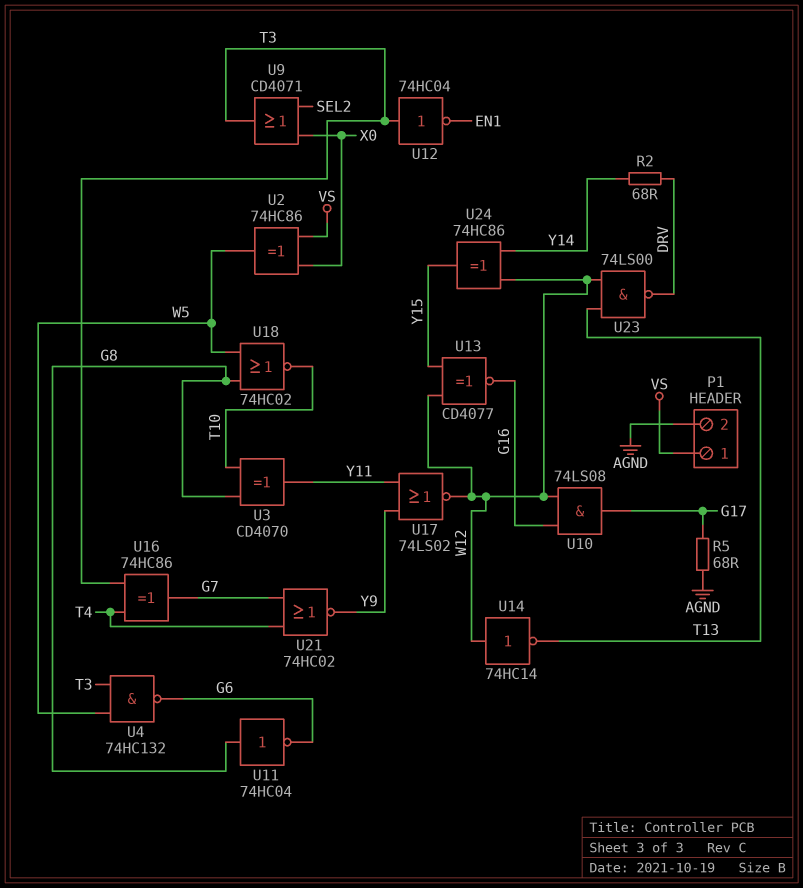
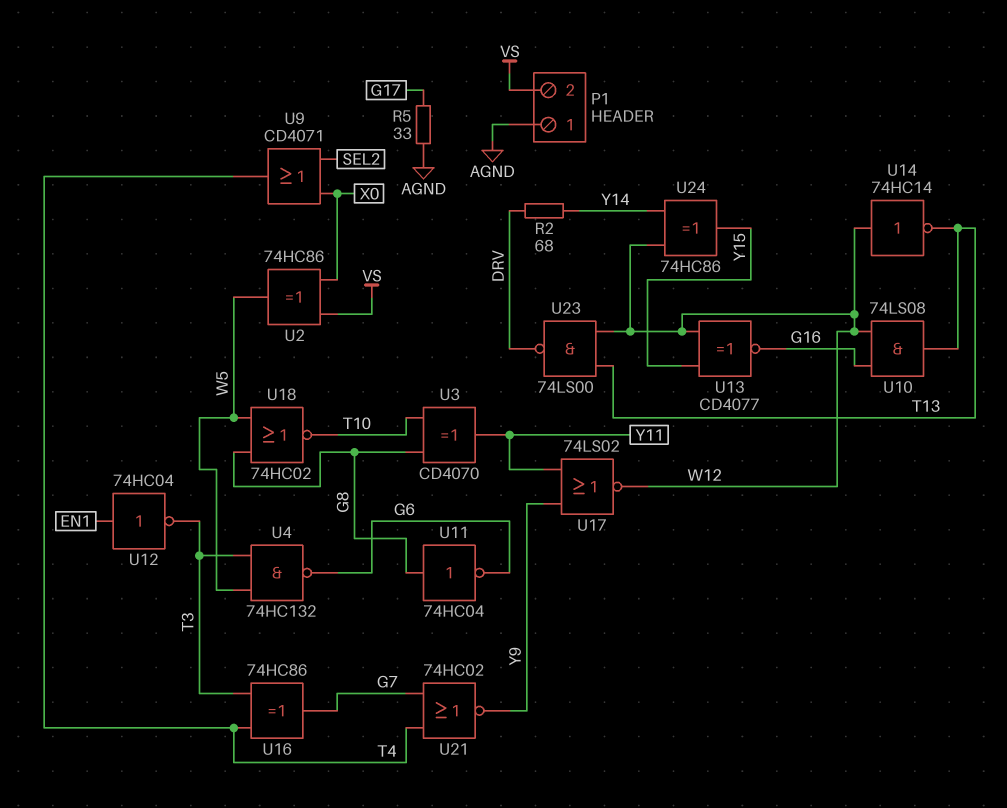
P1 pin 1: VS -> AGND
P1 pin 2: AGND -> VS
R5: 68 (AGND, G17) -> 33 (AGND, G17)
U9: OR CD4071 (in SEL2, in X0, out T3) -> OR CD4071 (in SEL2, in X0, out T4)
U10: AND 74LS08 (in G16, in W12, out G17) -> AND 74LS08 (in G16, in W12, out T13)
U12: NOT 74HC04 (in T3, out EN1) -> NOT 74HC04 (in EN1, out T3)

